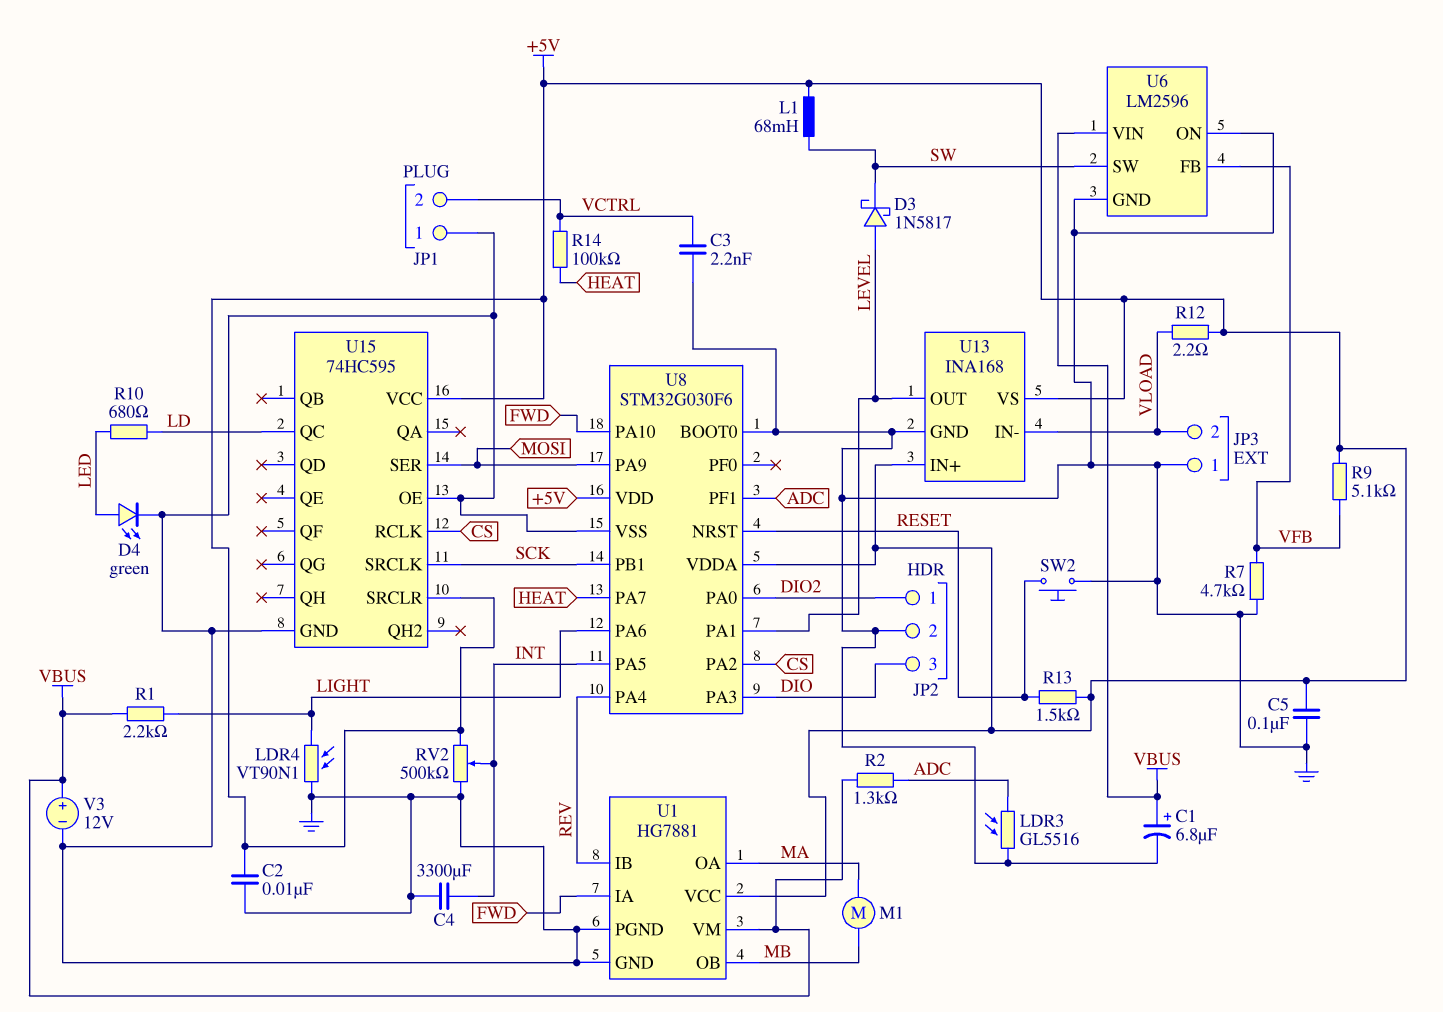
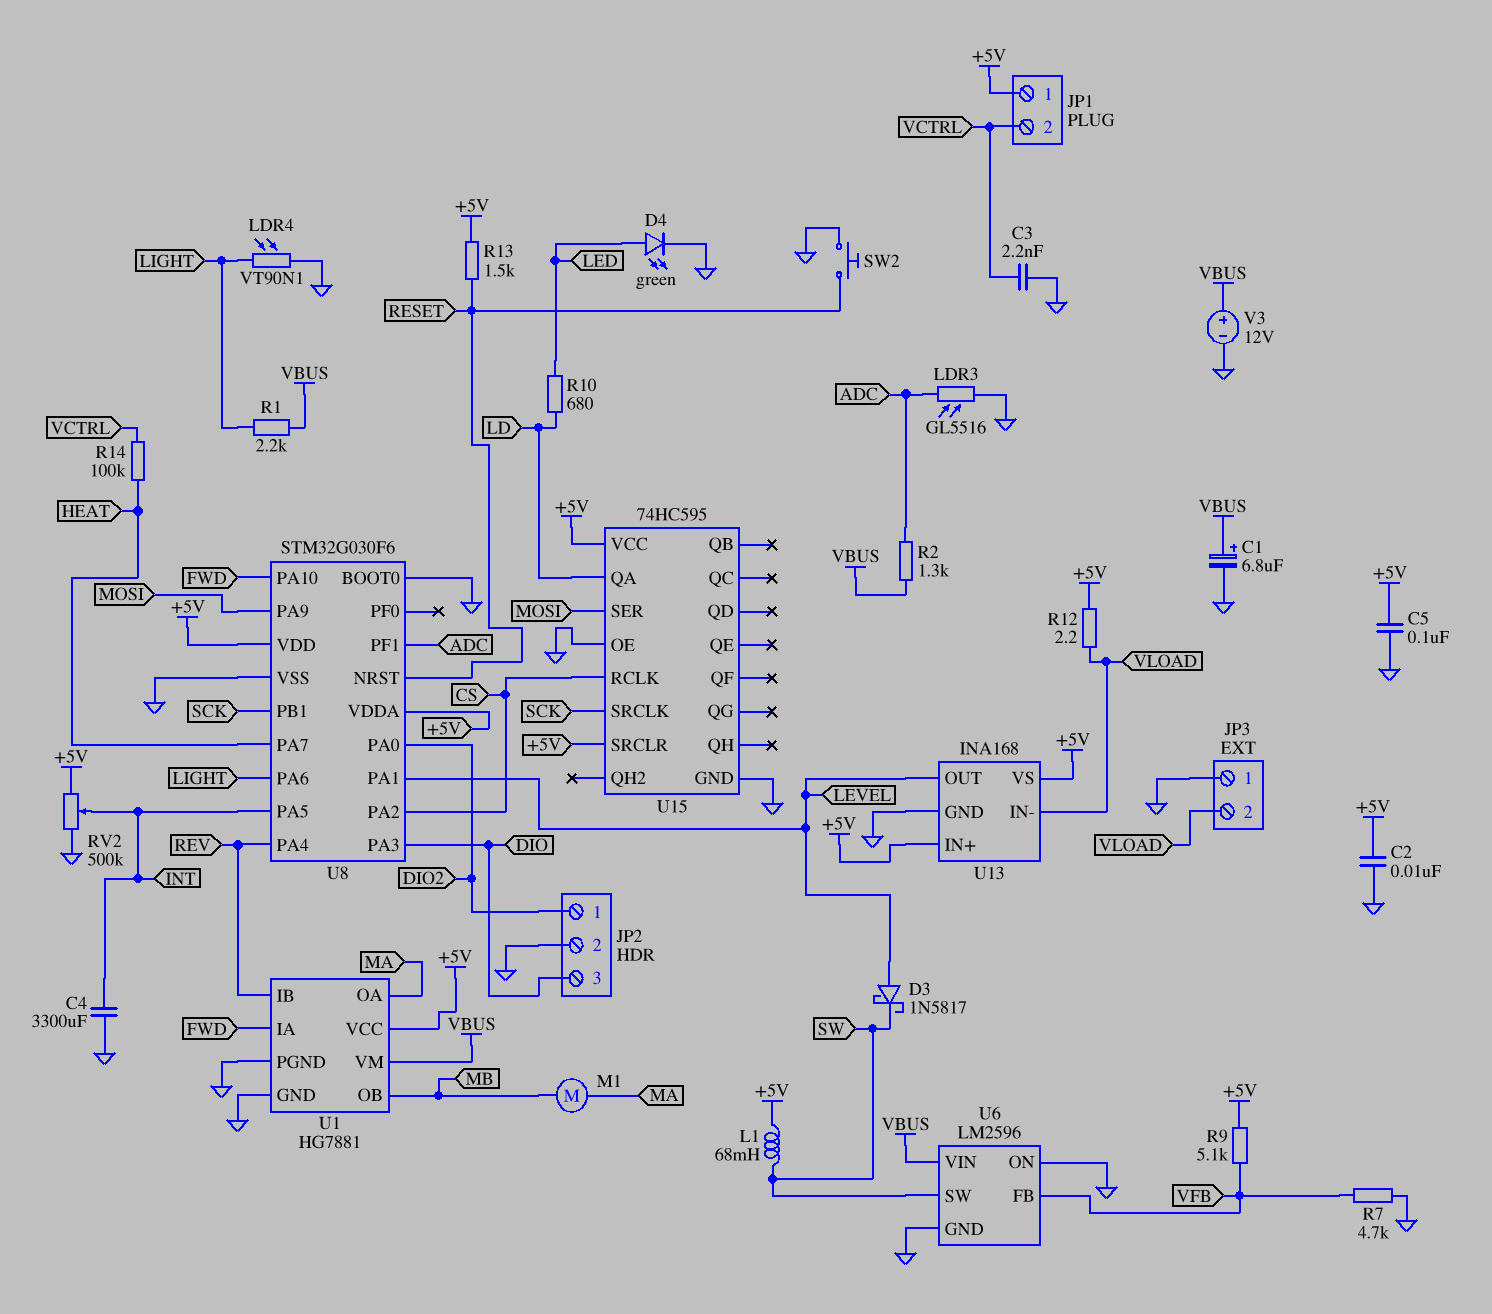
JP1 pin 1: GND -> +5V
U15 pin QA: none -> LD
U15 pin QC: LD -> none

